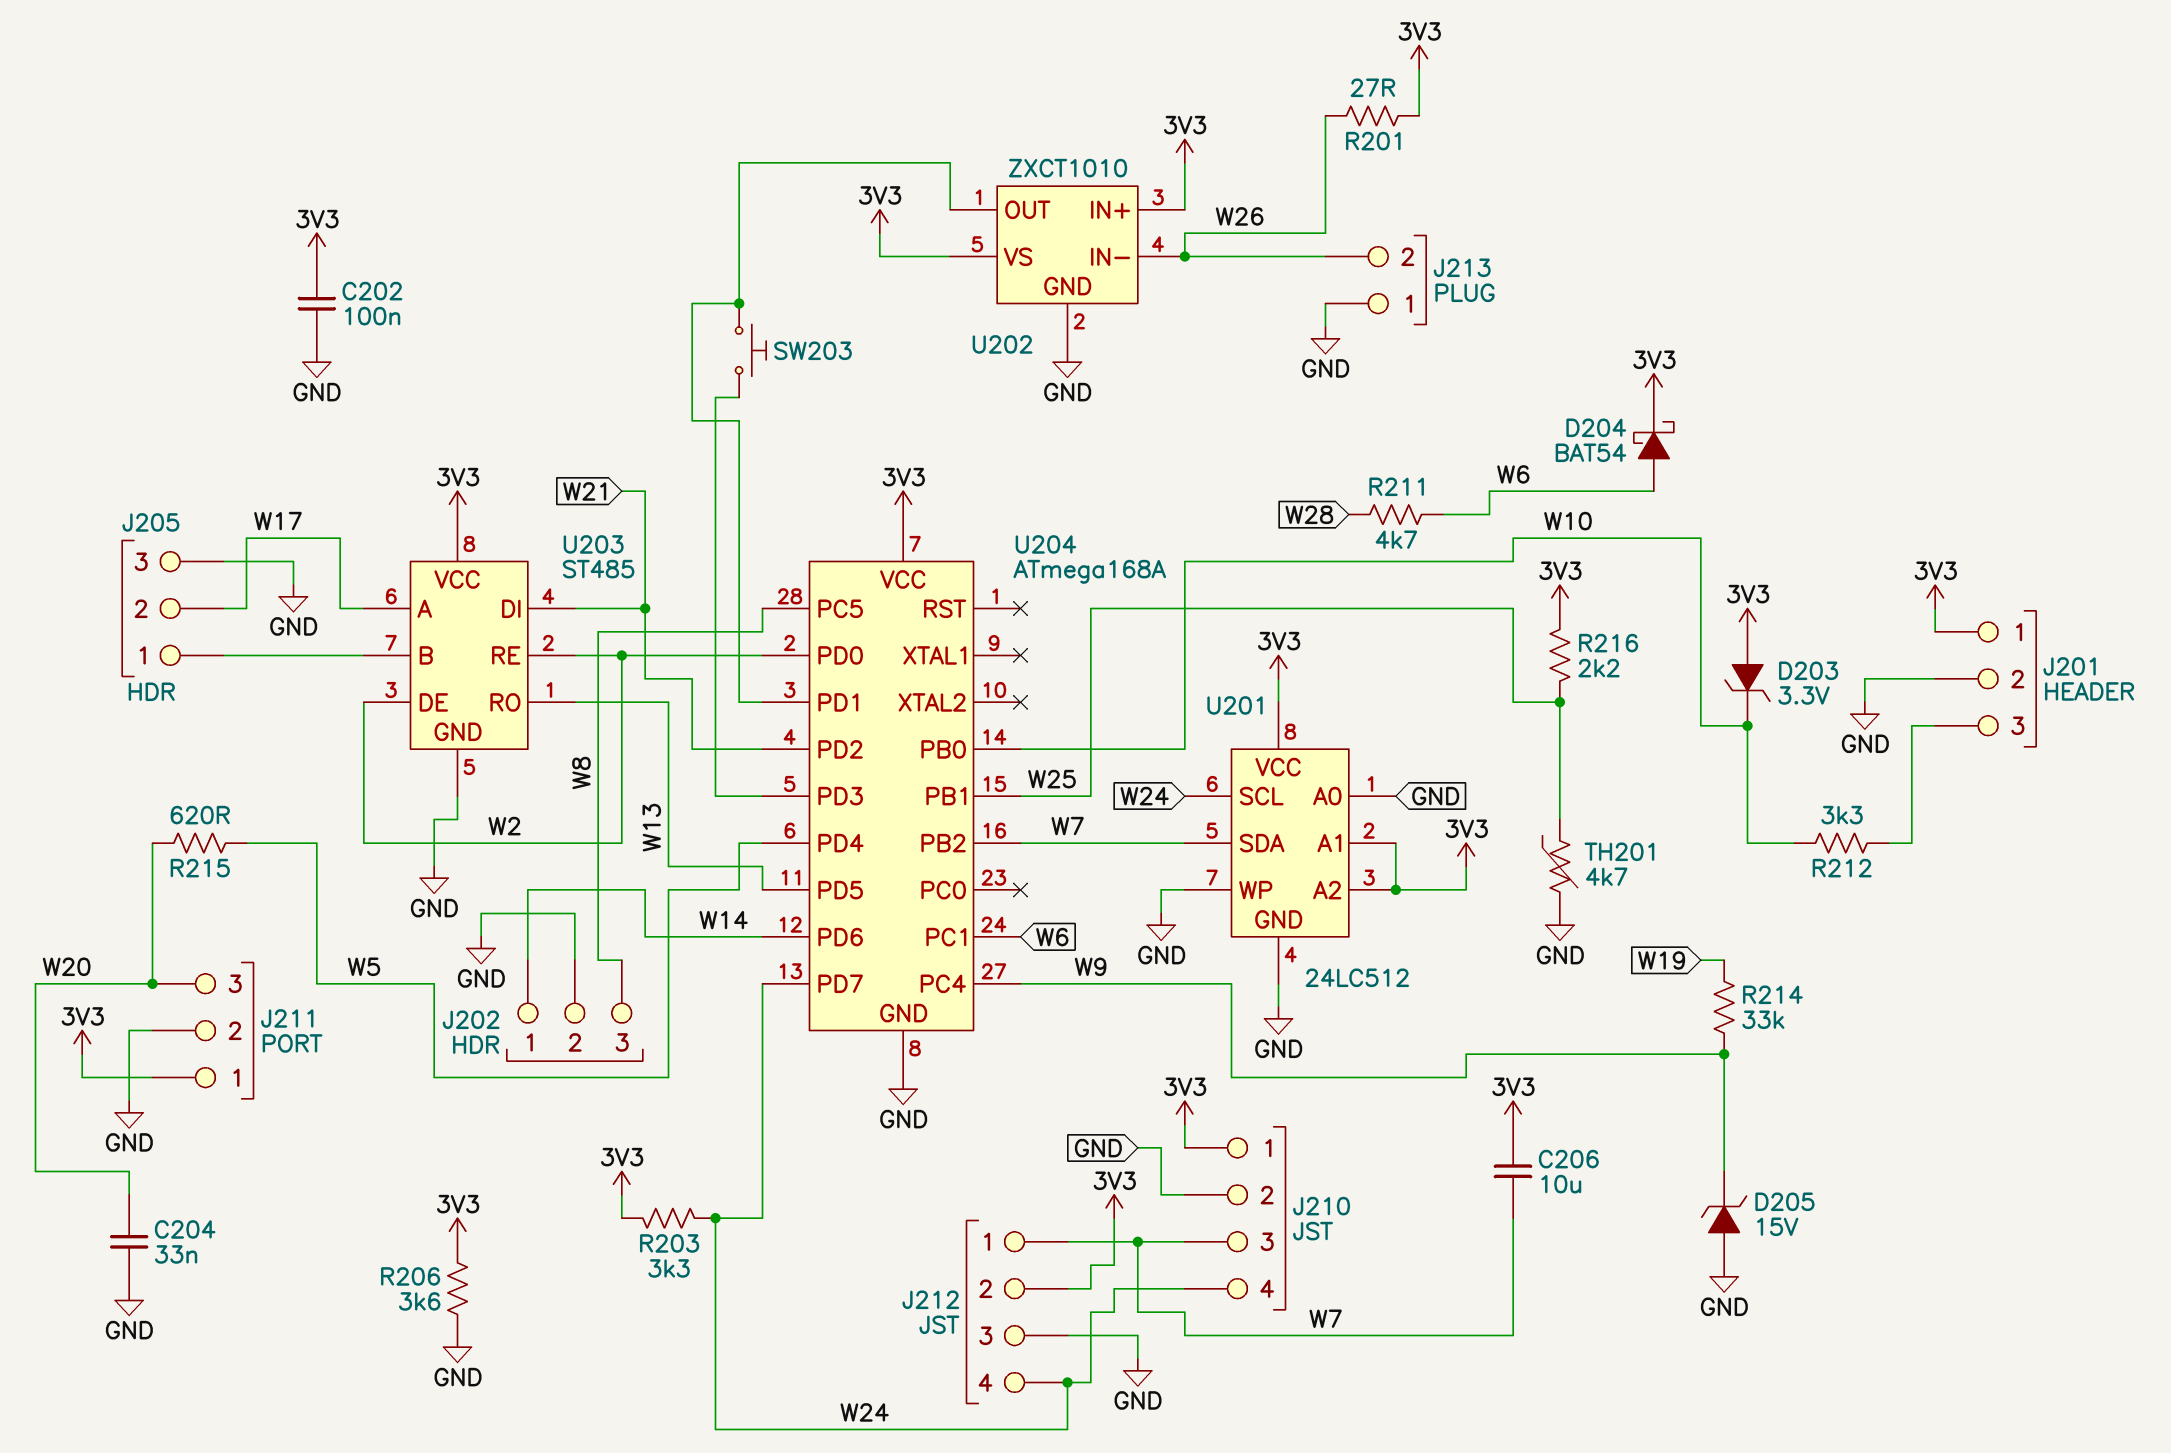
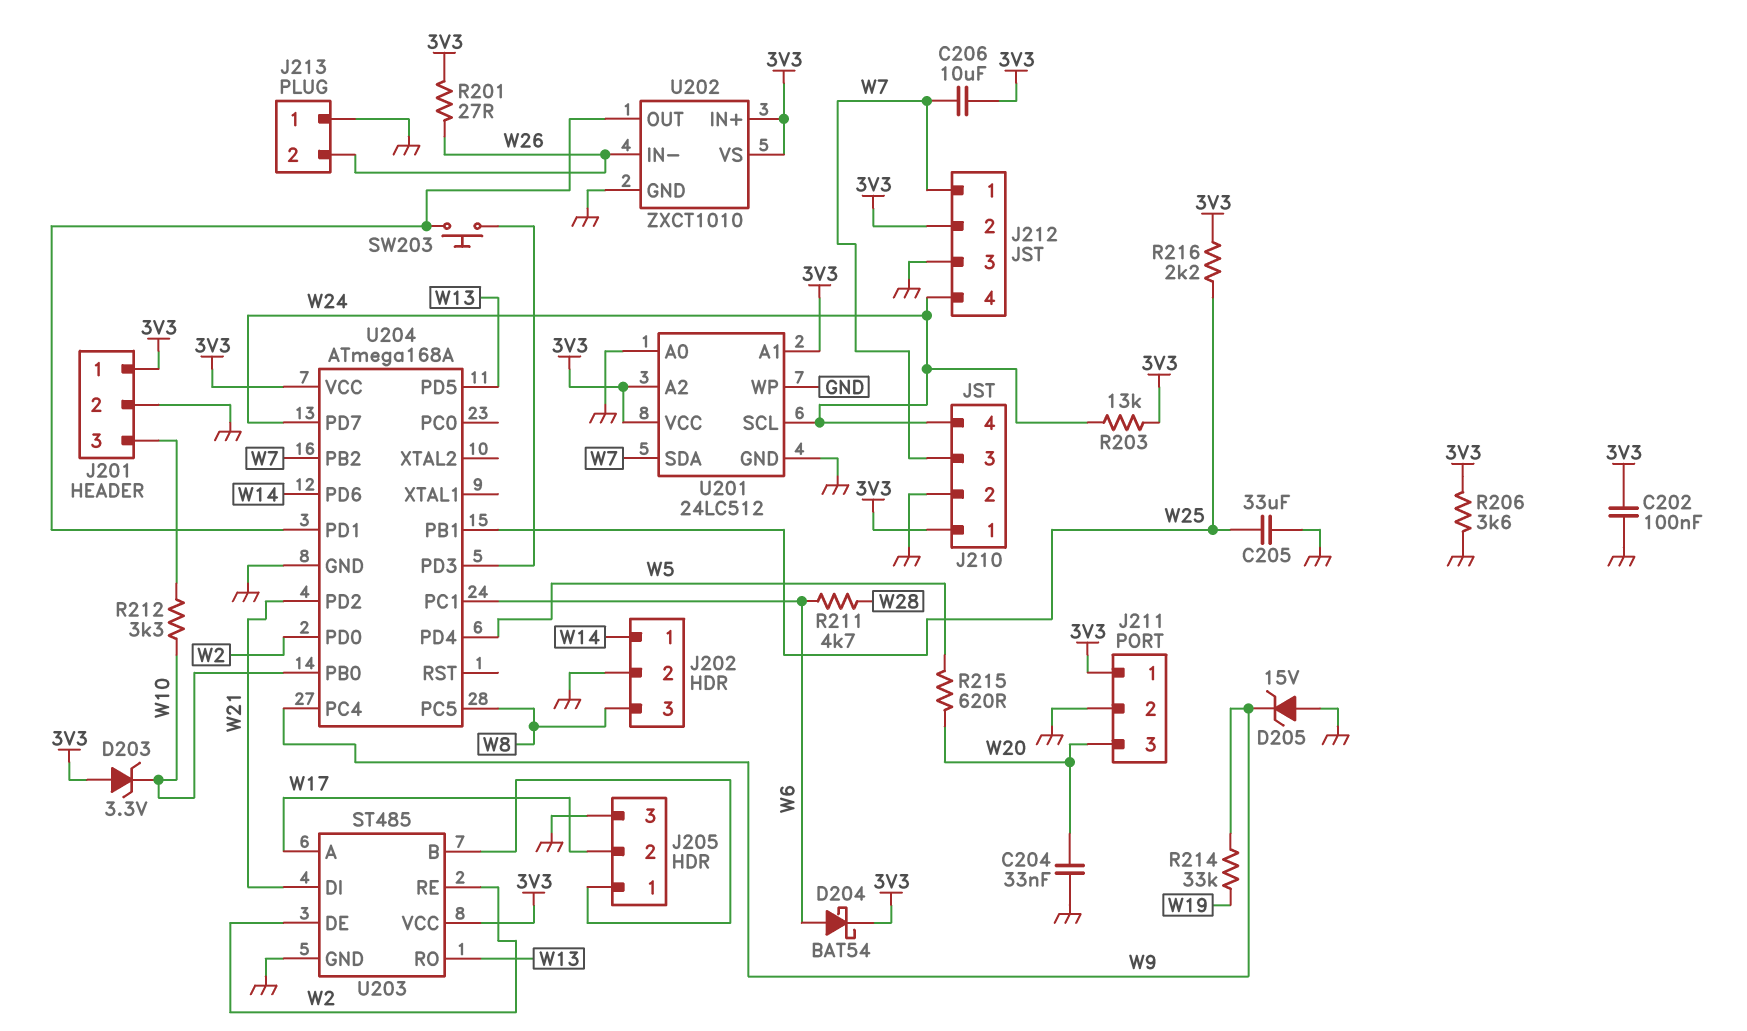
C205: none -> 33uF (GND, W25)
R203: 3.3k (3V3, W24) -> 13k (3V3, W24)
TH201: 4.7k (GND, W25) -> none

